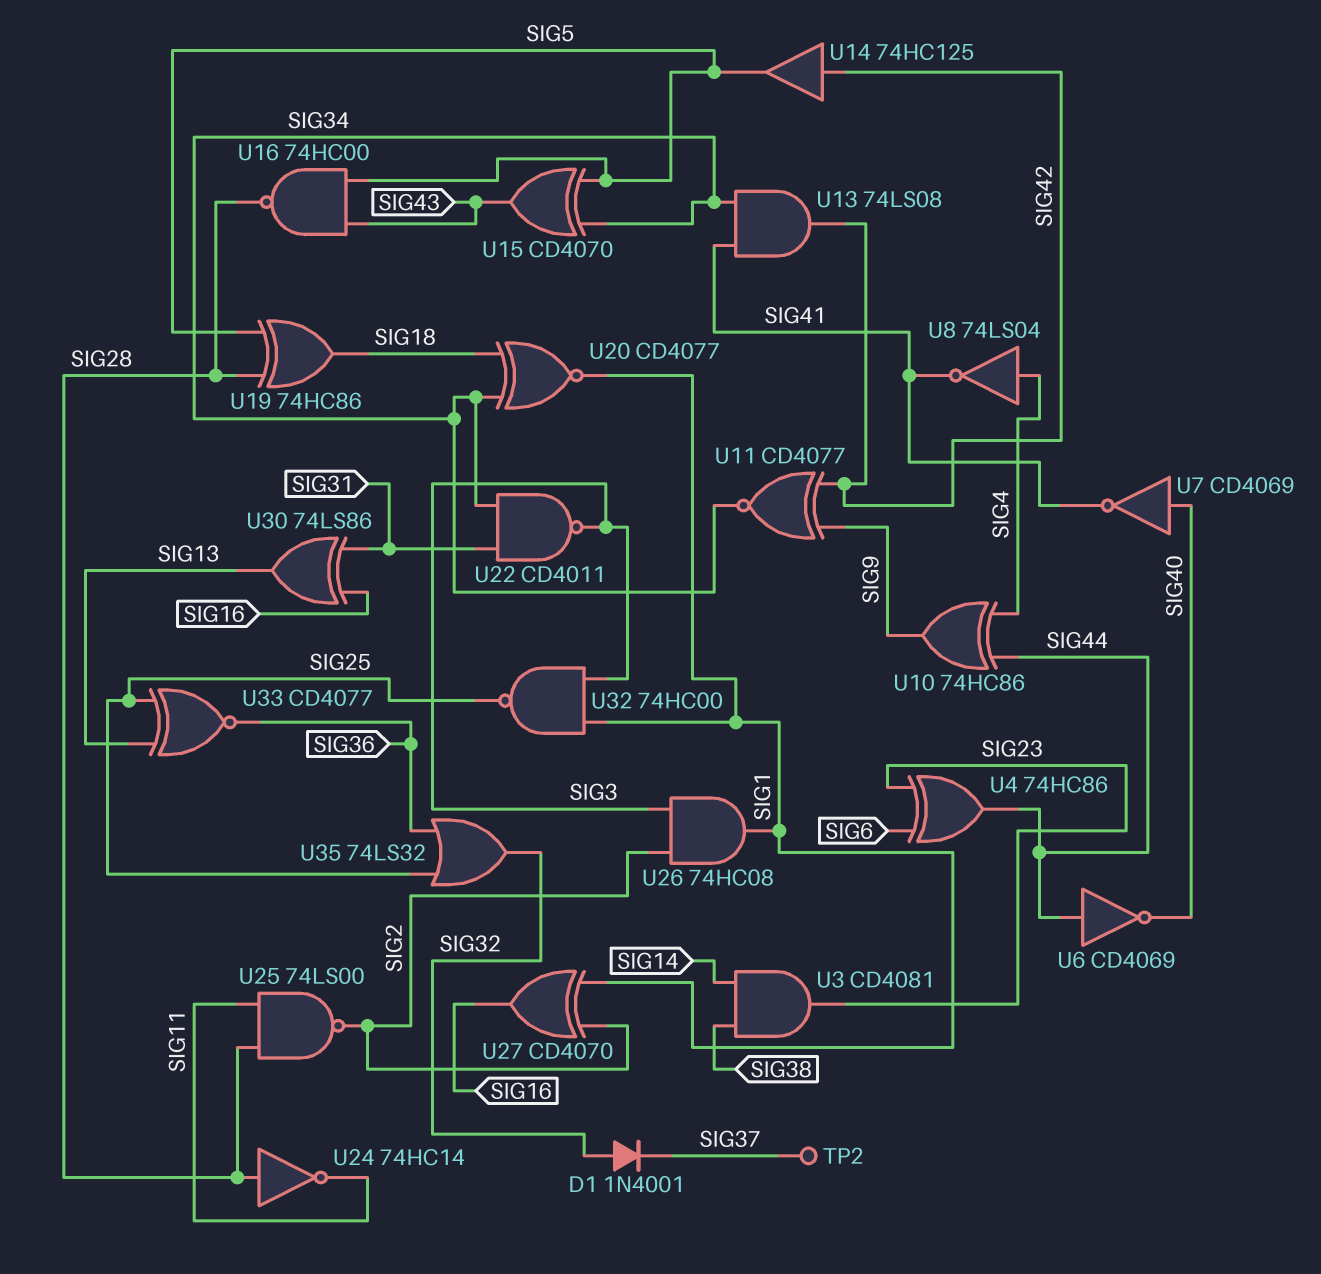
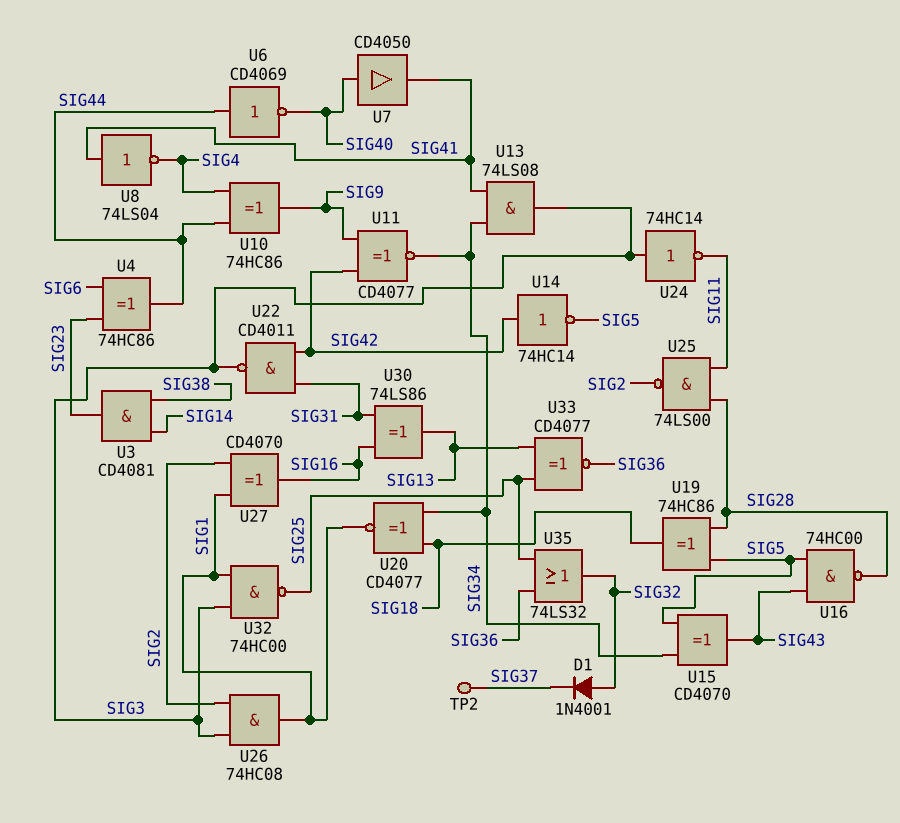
U7: NOT CD4069 (in SIG40, out SIG41) -> buffer CD4050 (in SIG40, out SIG41)
U8: NOT 74LS04 (in SIG4, out SIG41) -> NOT 74LS04 (in SIG41, out SIG4)
U13: AND 74LS08 (in SIG34, in SIG41, out SIG42) -> AND 74LS08 (in SIG34, in SIG41, out SIG3)
U14: buffer 74HC125 (in SIG42, out SIG5) -> NOT 74HC14 (in SIG42, out SIG5)
U22: NAND CD4011 (in SIG31, in SIG34, out SIG3) -> NAND CD4011 (in SIG31, in SIG42, out SIG3)
U24: NOT 74HC14 (in SIG28, out SIG11) -> NOT 74HC14 (in SIG3, out SIG11)

